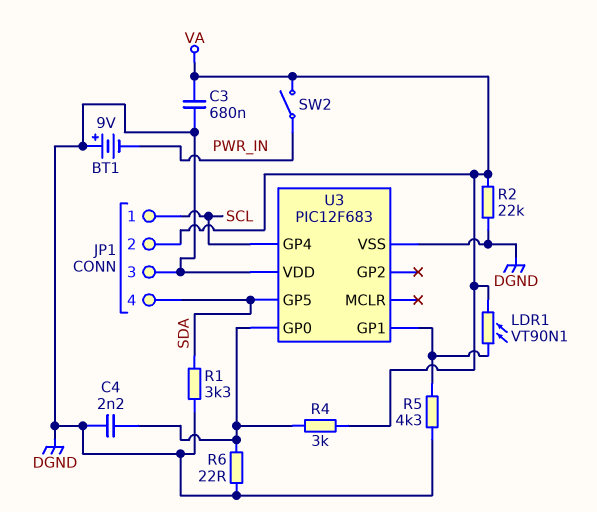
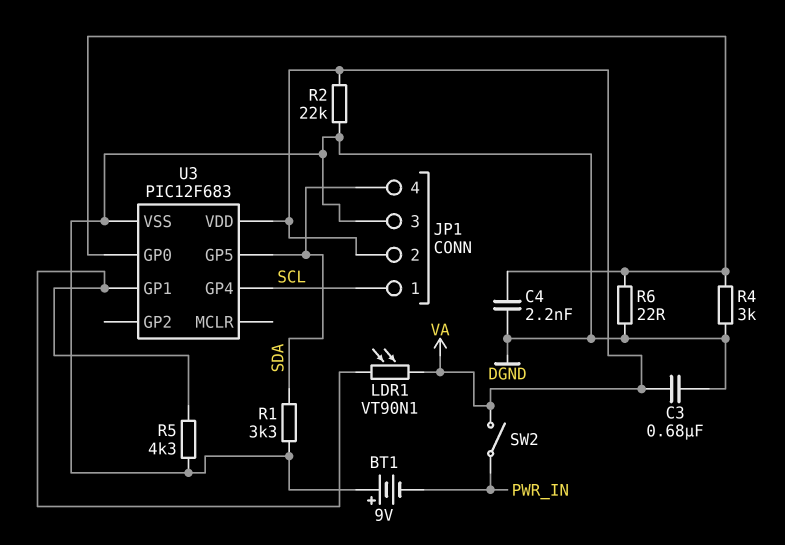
R4: 3k (U3/GP0, VA) -> 3k (DGND, U3/GP0)
U3 pin VDD: DGND -> VA

